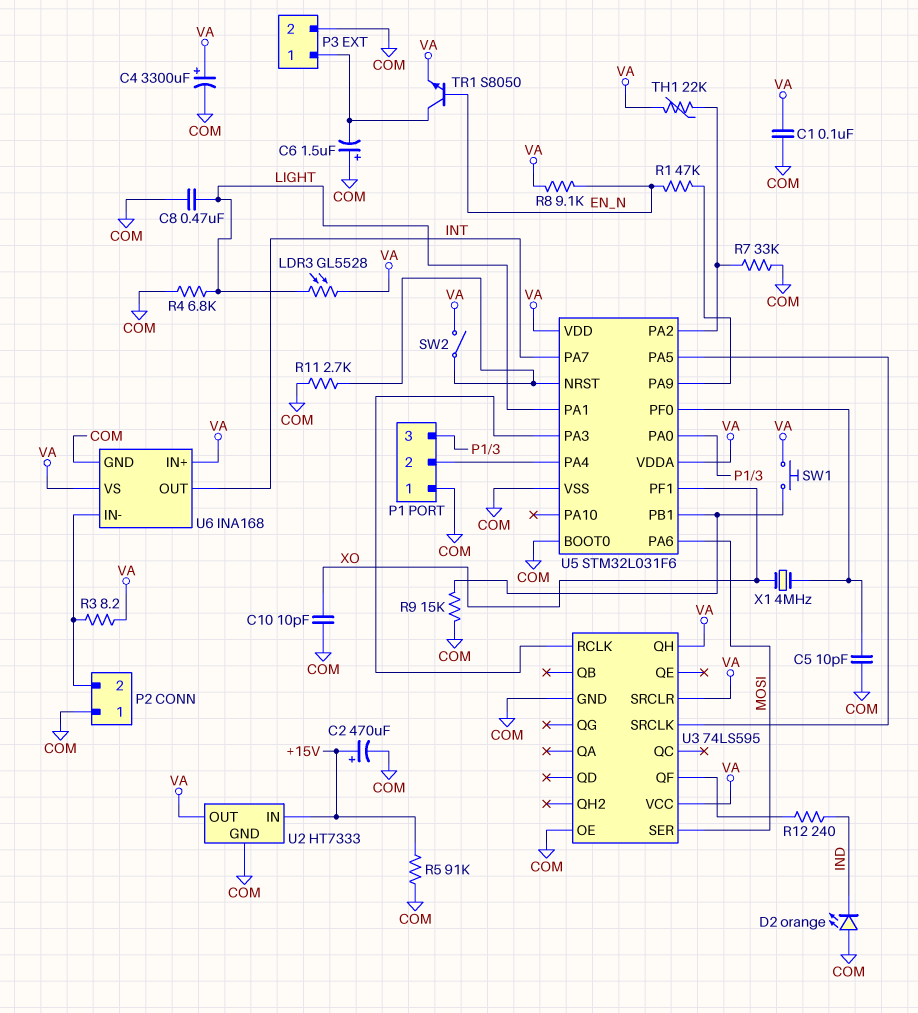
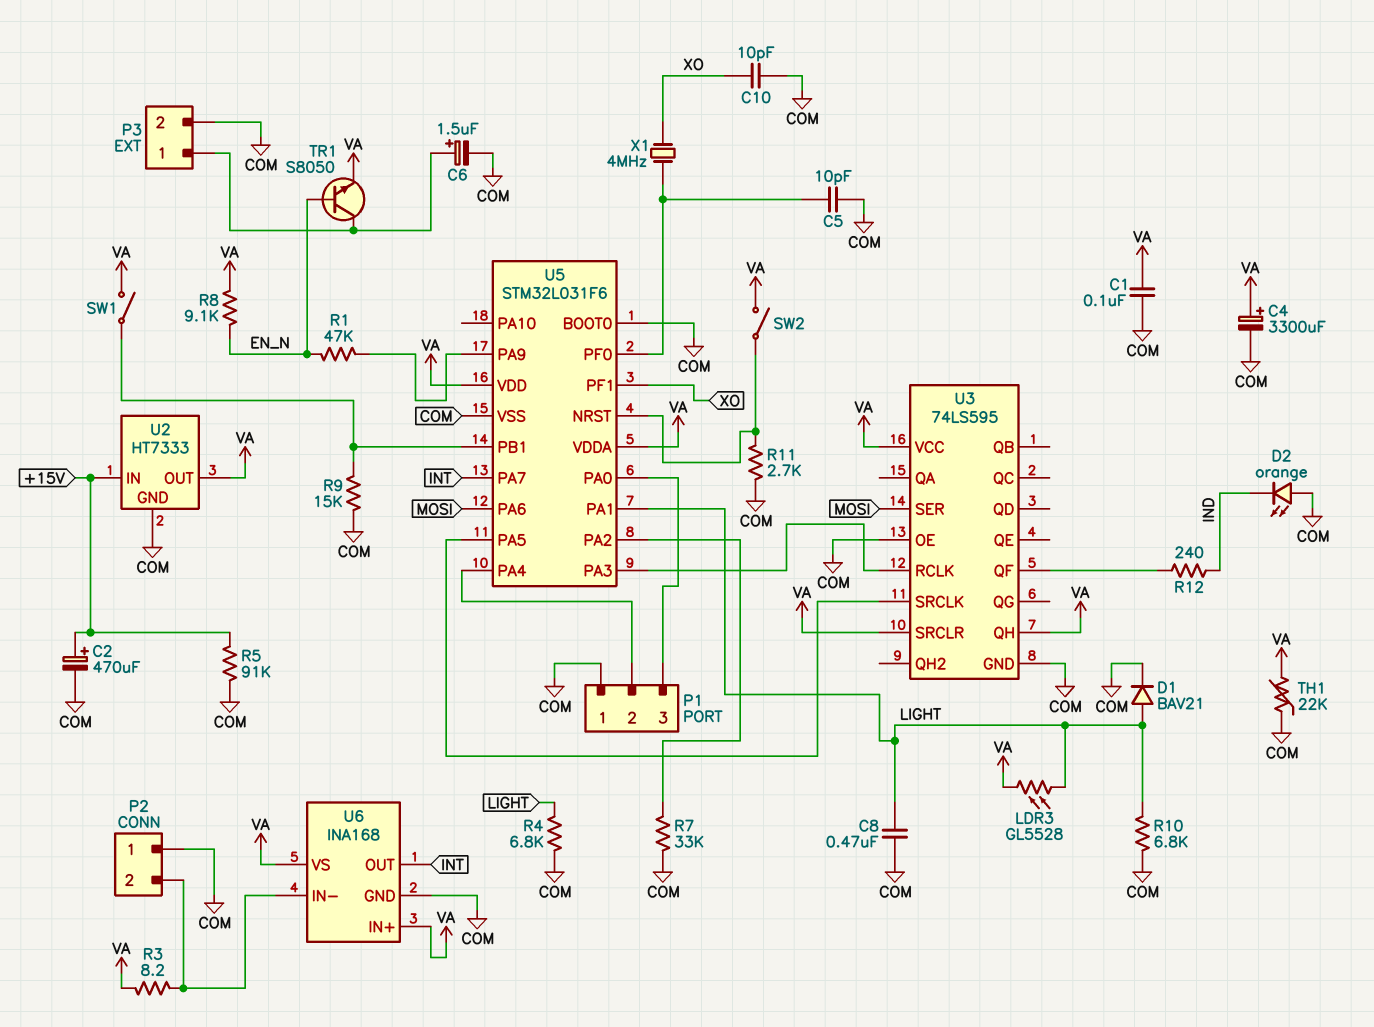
C6: 1.5uF (plus COM, minus P3/1) -> 1.5uF (plus P3/1, minus COM)
D1: none -> diode BAV21 (A LIGHT, K COM)
R10: none -> 6.8k (COM, LIGHT)
SW1: button (U5/PB1, VA) -> switch (U5/PB1, VA)
TH1: 22k (U5/PA2, VA) -> 22k (COM, VA)

